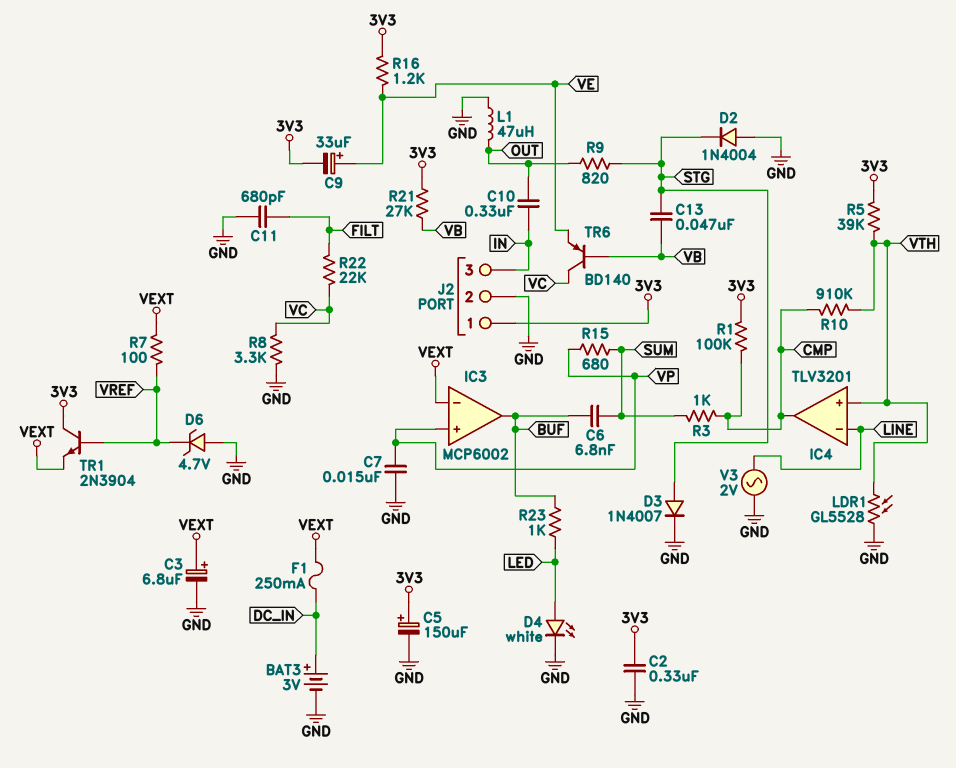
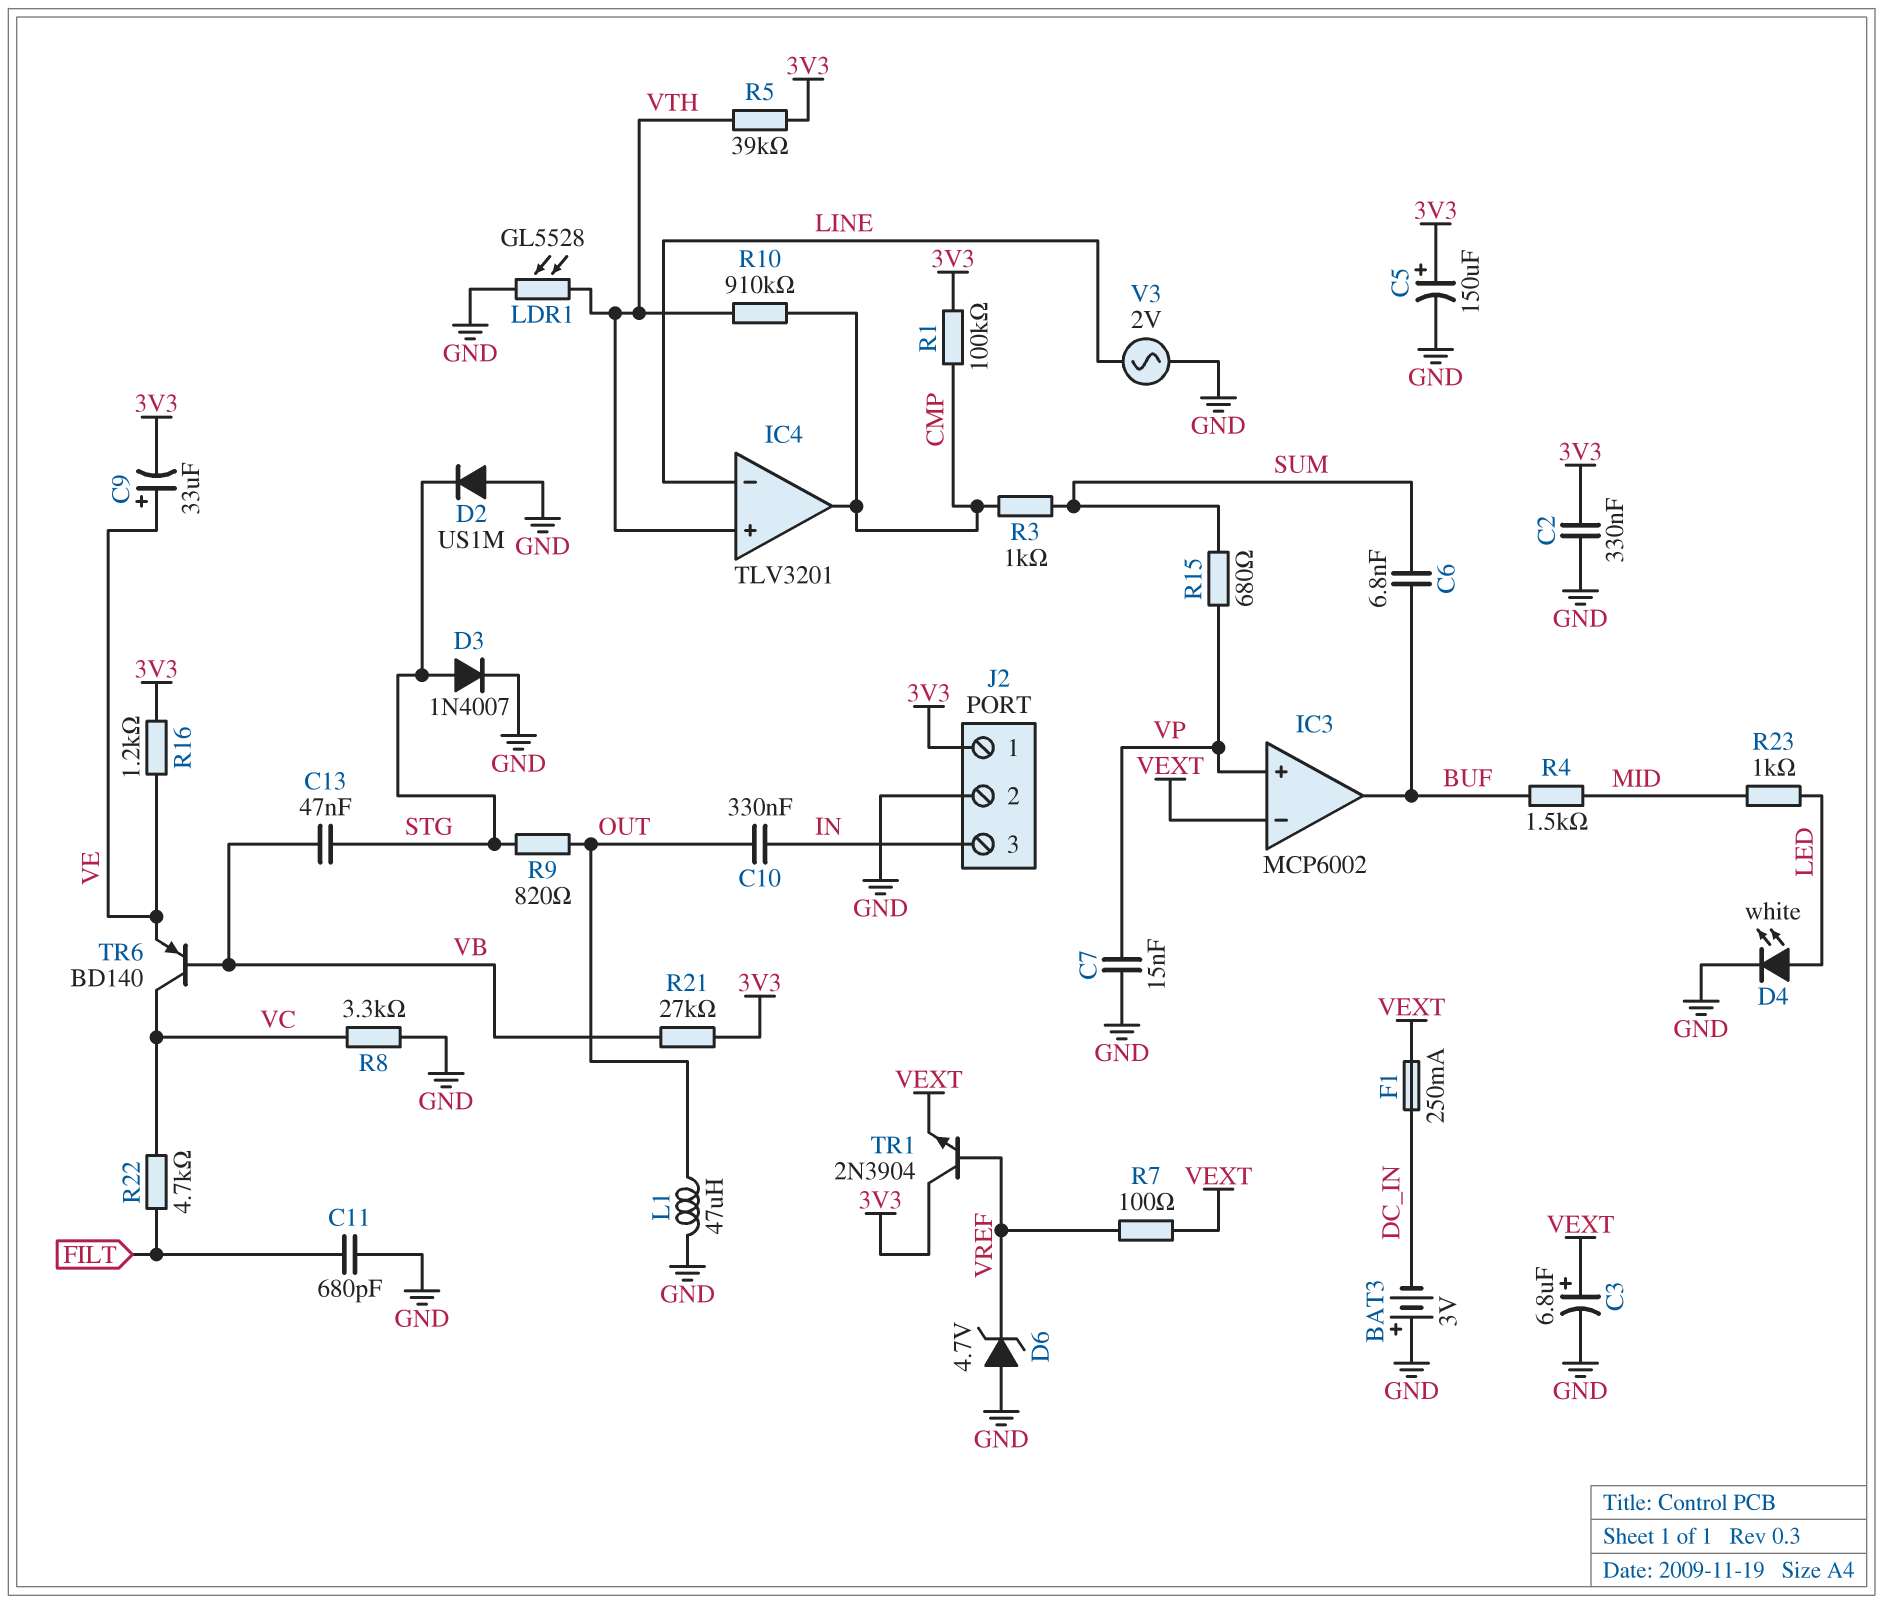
BAT3: 3V (plus DC_IN, minus GND) -> 3V (plus GND, minus DC_IN)
D2: diode 1N4004 (A GND, K STG) -> diode US1M (A GND, K STG)
R4: none -> 1.5k (BUF, MID)
R22: 22k (FILT, VC) -> 4.7k (FILT, VC)
R23: 1k (BUF, LED) -> 1k (LED, MID)

